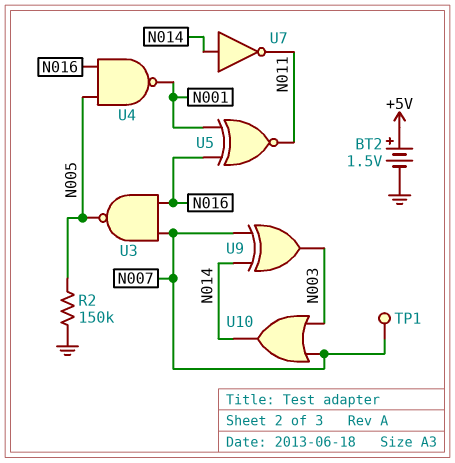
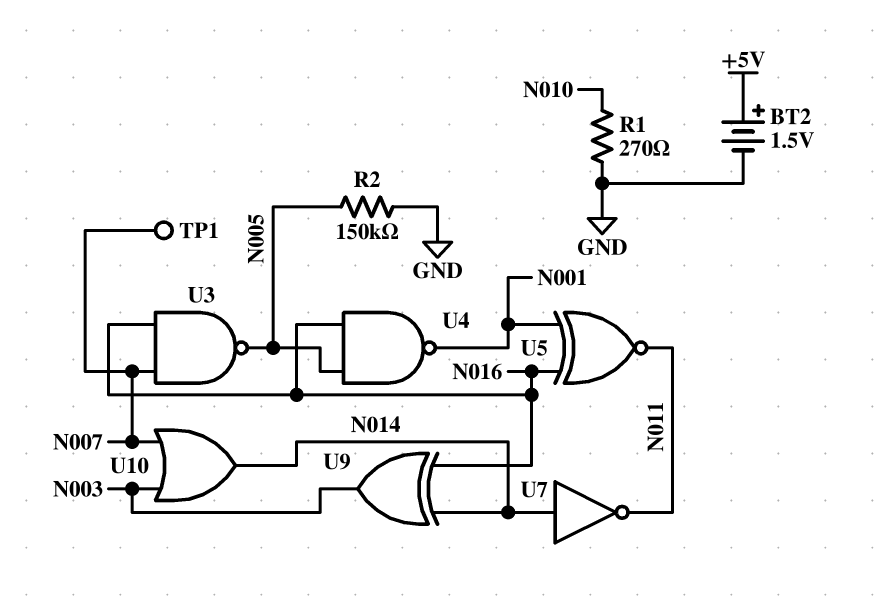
R1: none -> 270 (GND, N010)
U9: XOR (in N007, in N014, out N003) -> XOR (in N014, in N016, out N003)

